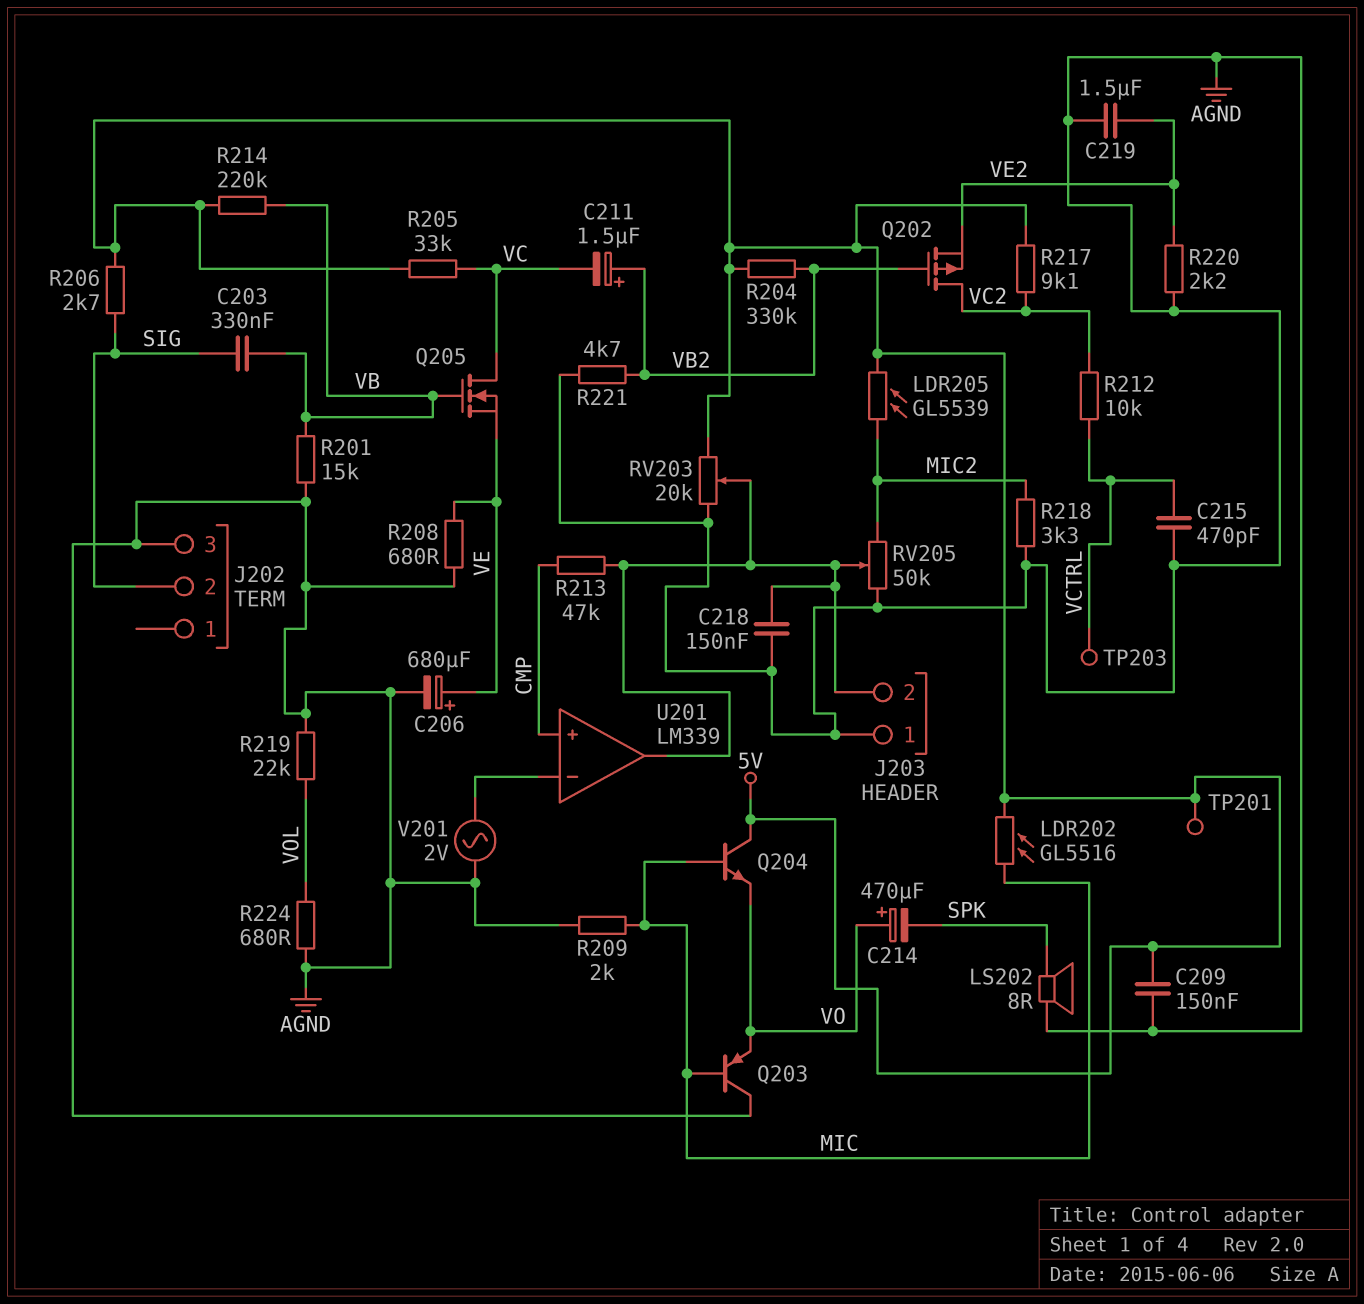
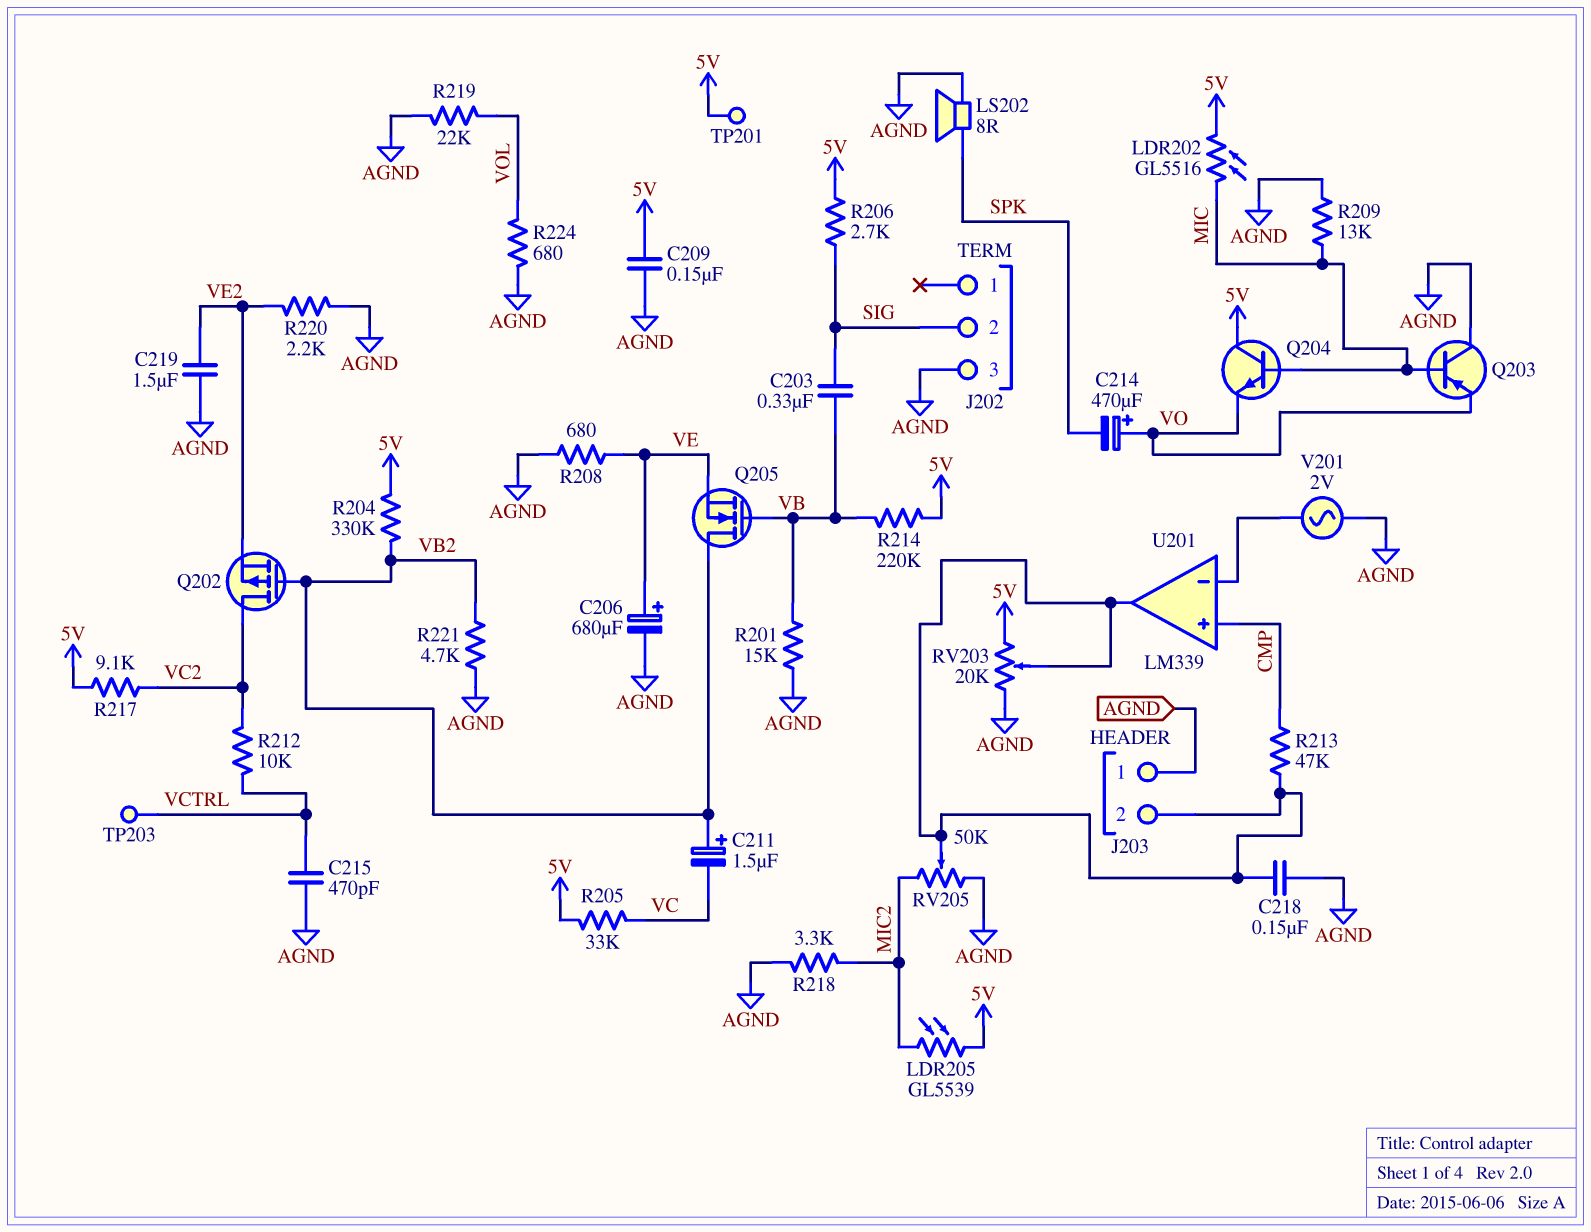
Q205: NMOS (G VB, D VC, S VE) -> NMOS (G VB, D VB2, S VE)
R209: 2k (AGND, MIC) -> 13k (AGND, MIC)

